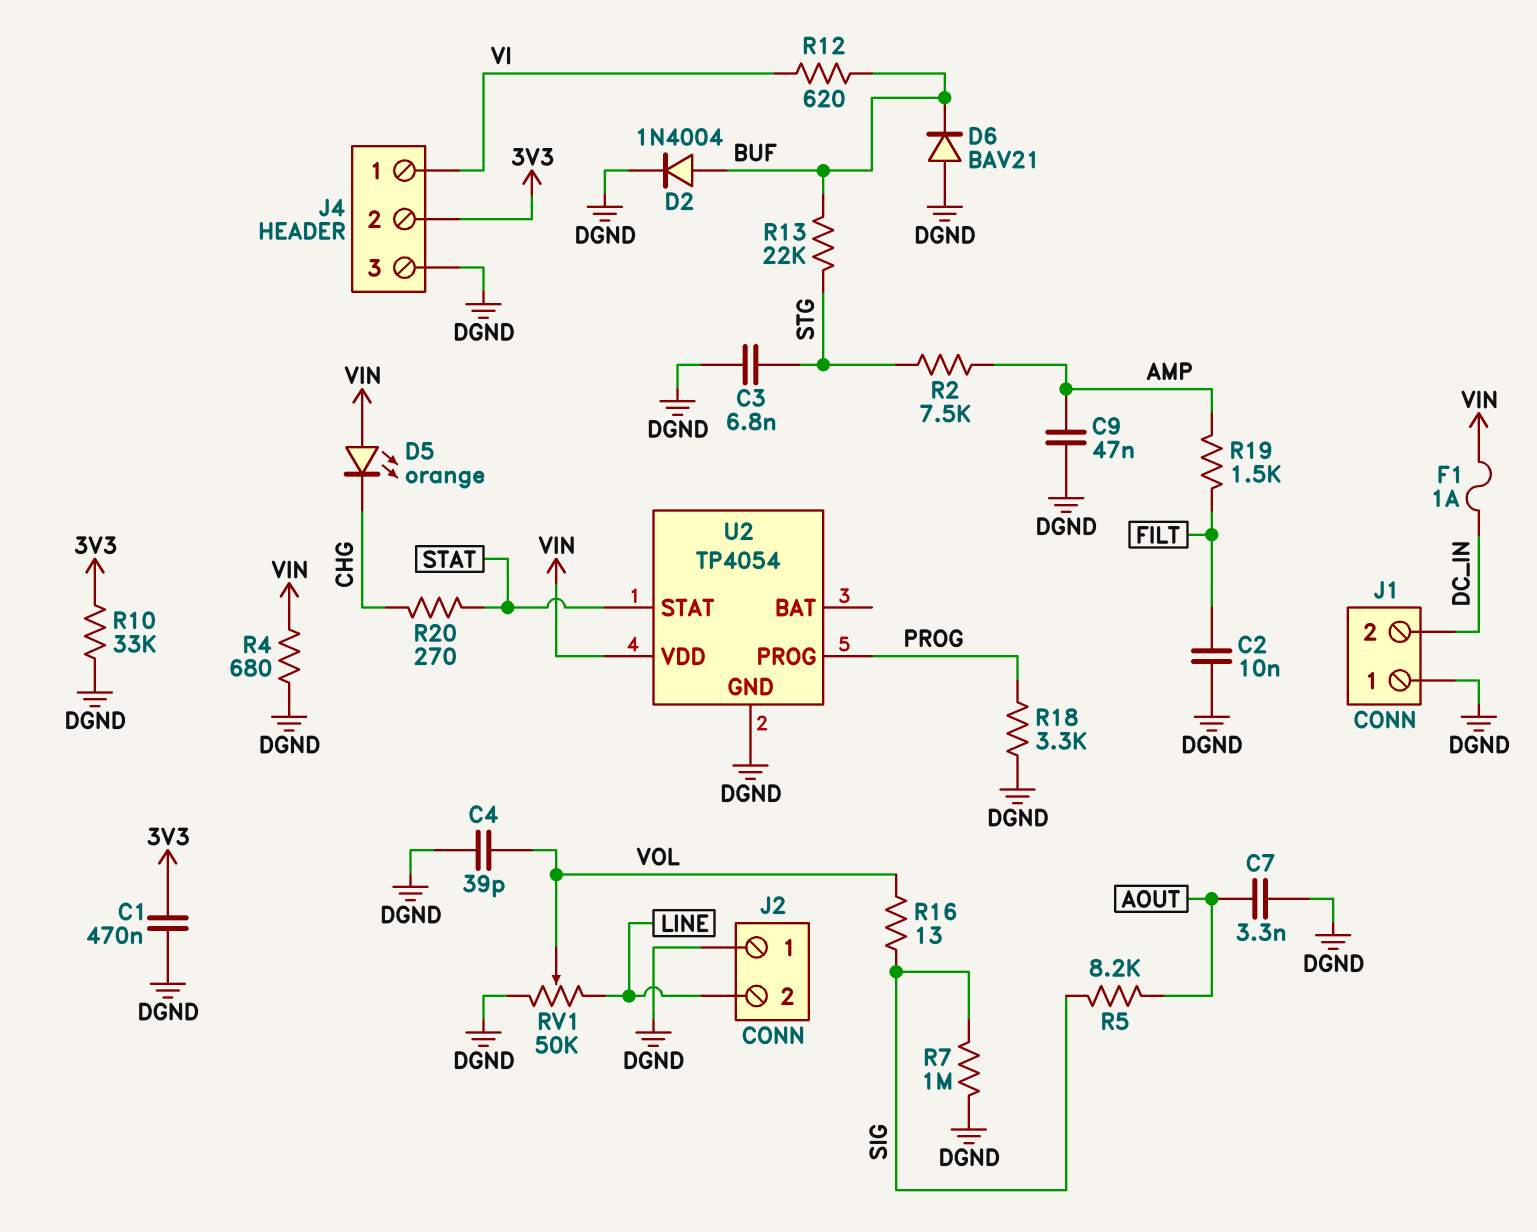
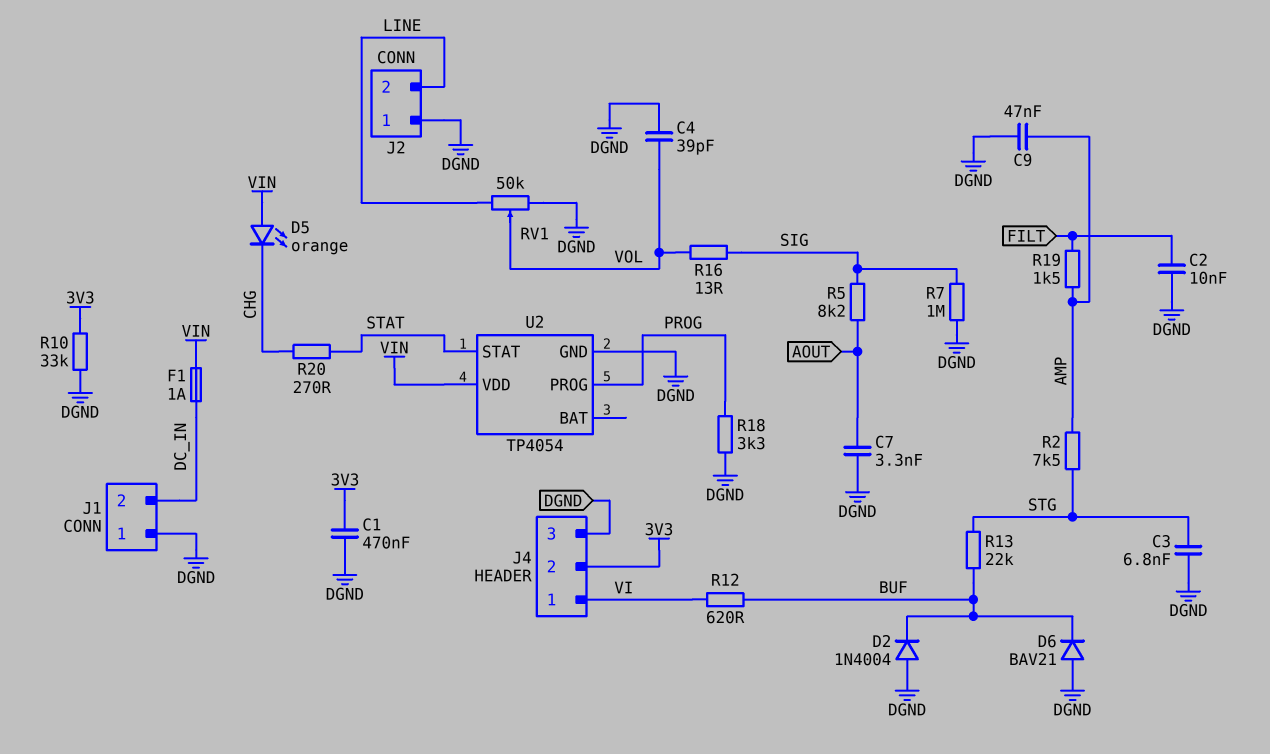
D2: diode 1N4004 (A BUF, K DGND) -> diode 1N4004 (A DGND, K BUF)
R4: 680 (DGND, VIN) -> none

